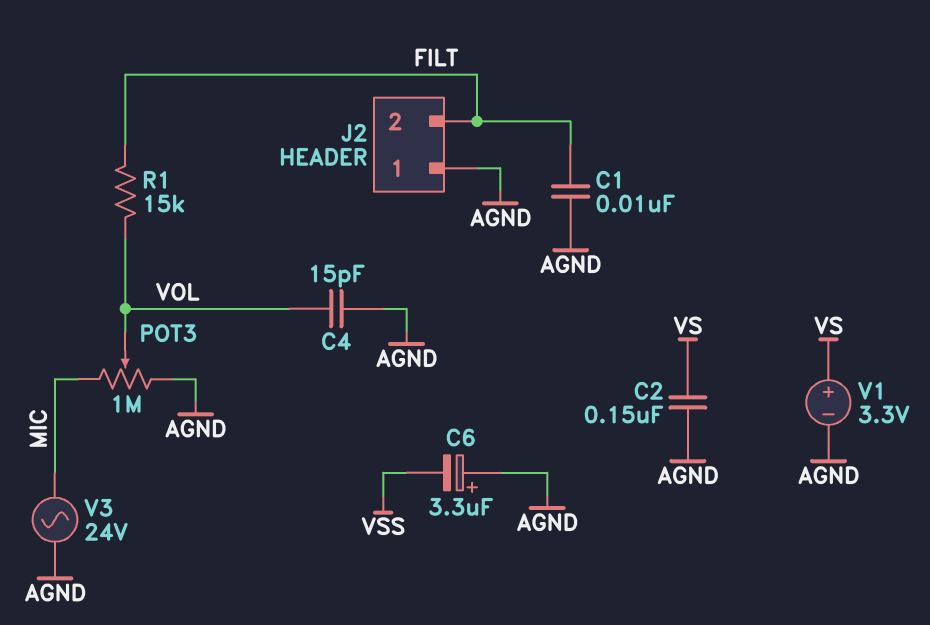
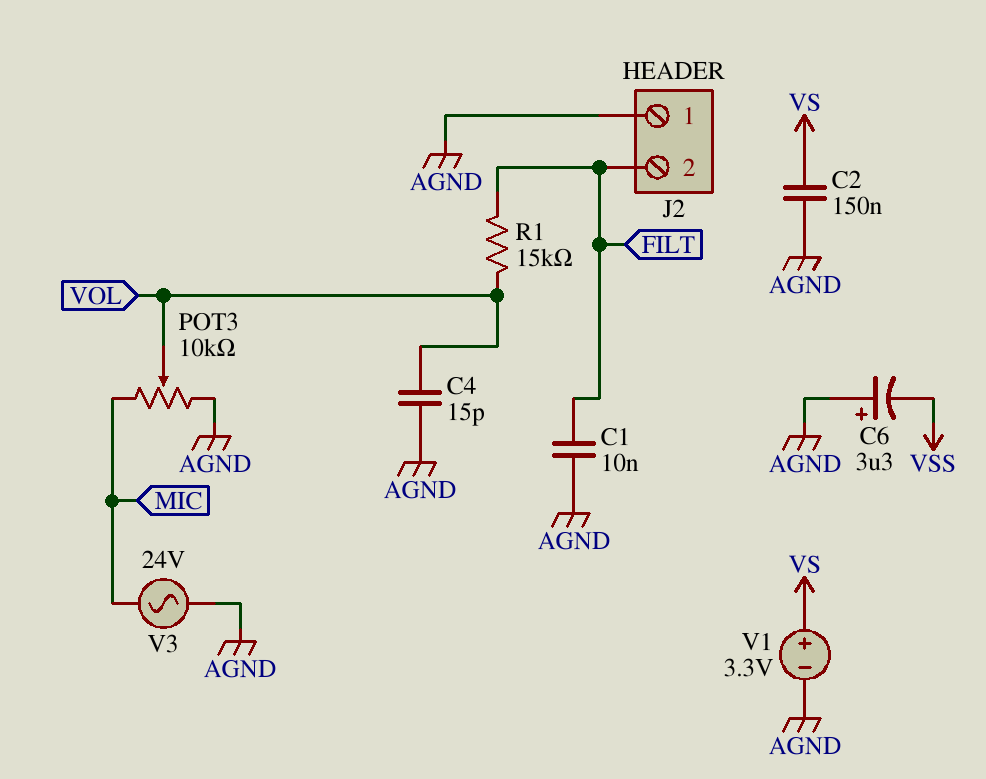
POT3: 1M (AGND, MIC, wiper VOL) -> 10k (AGND, MIC, wiper VOL)

